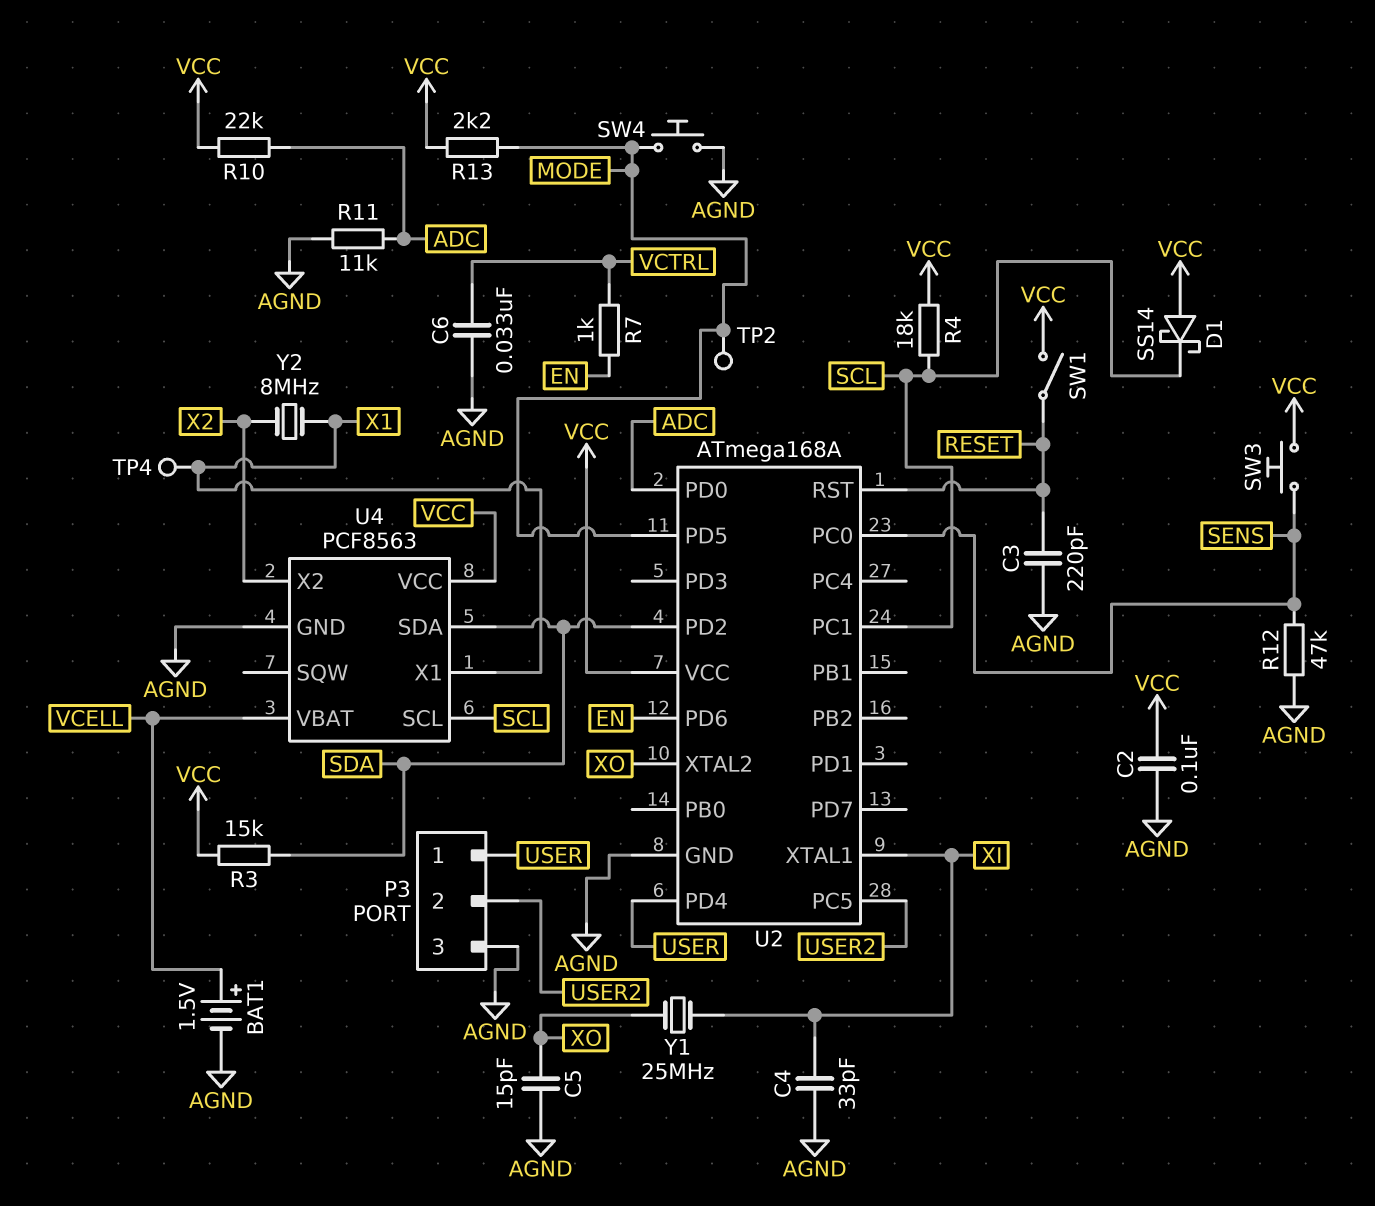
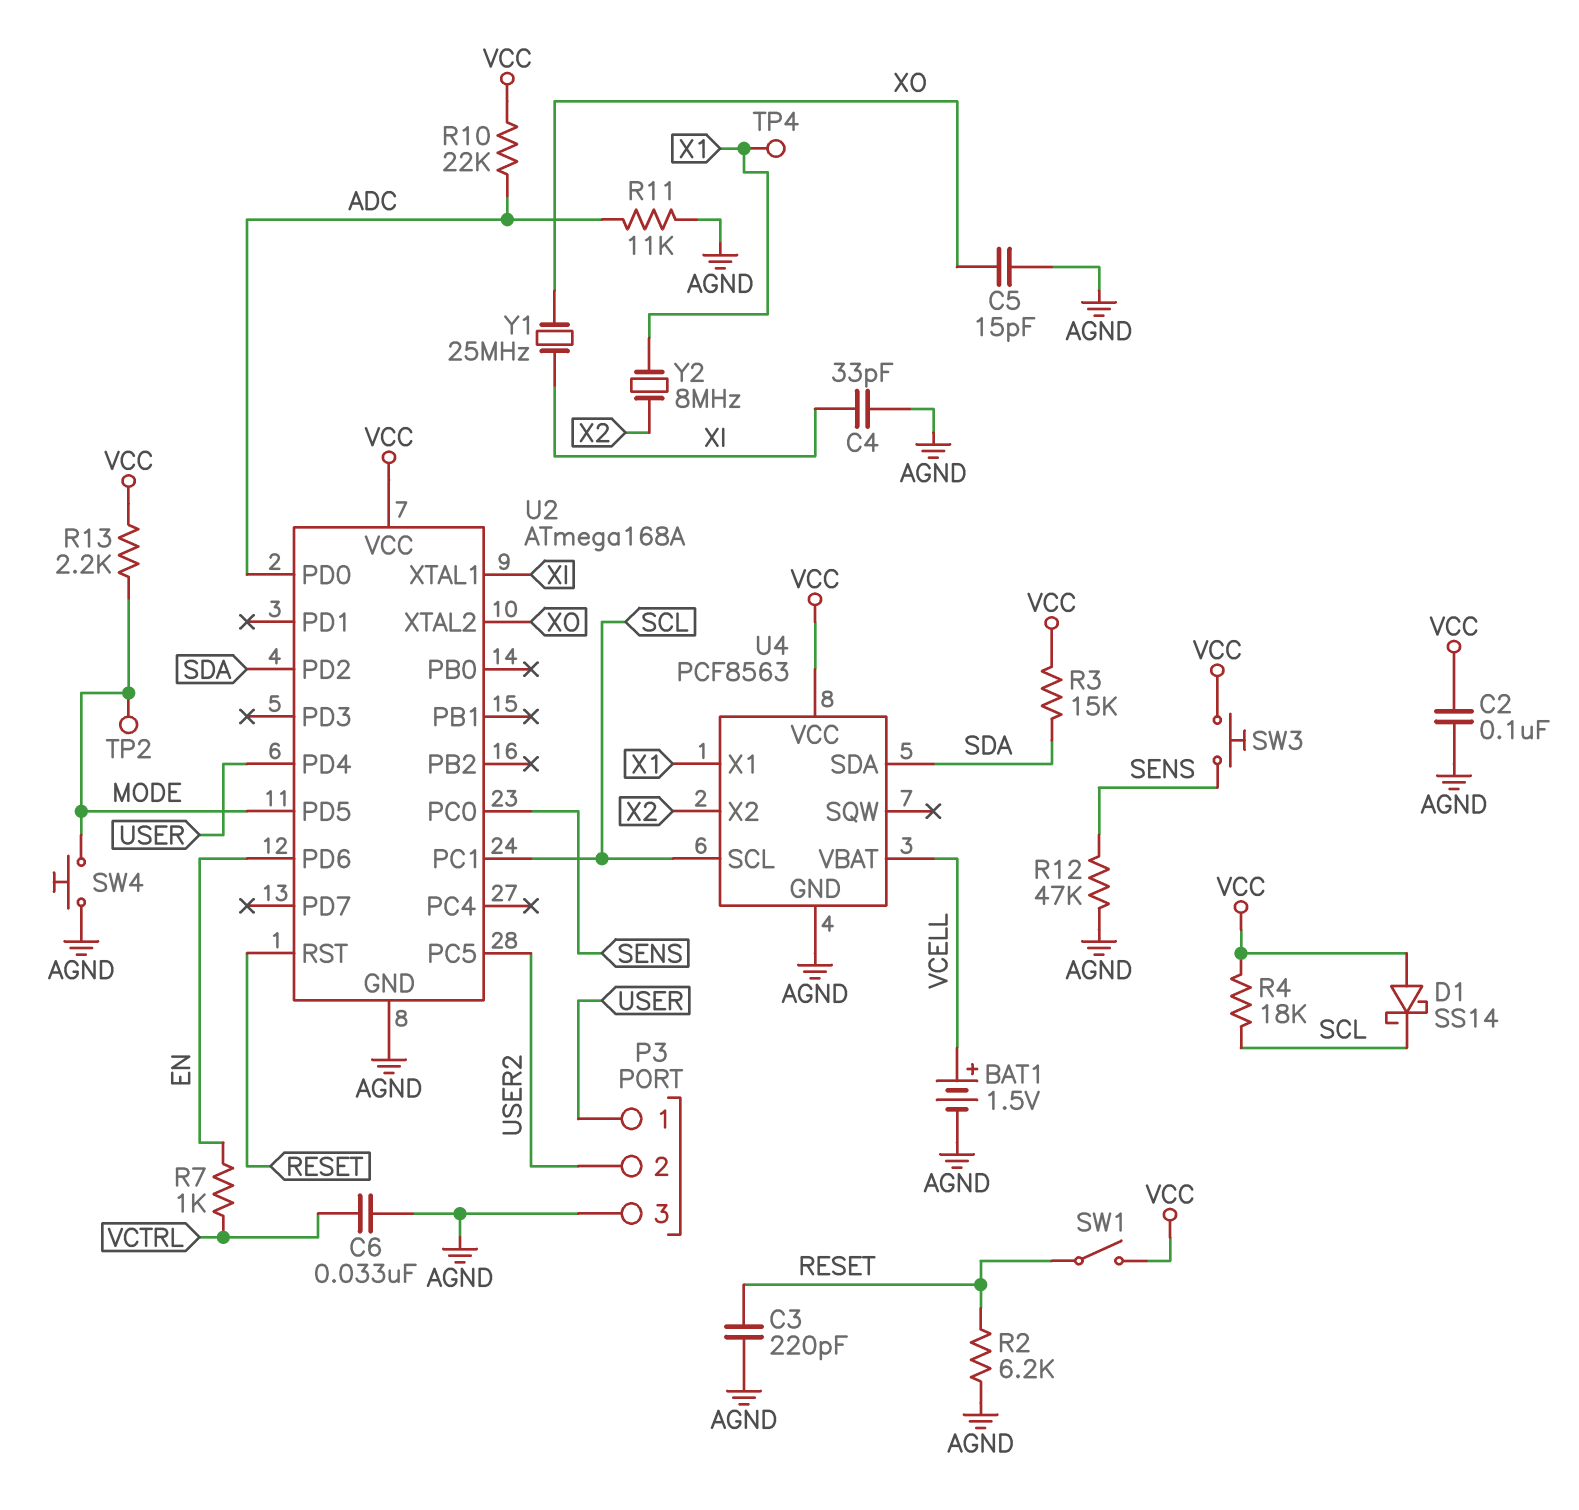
R2: none -> 6.2k (AGND, RESET)

